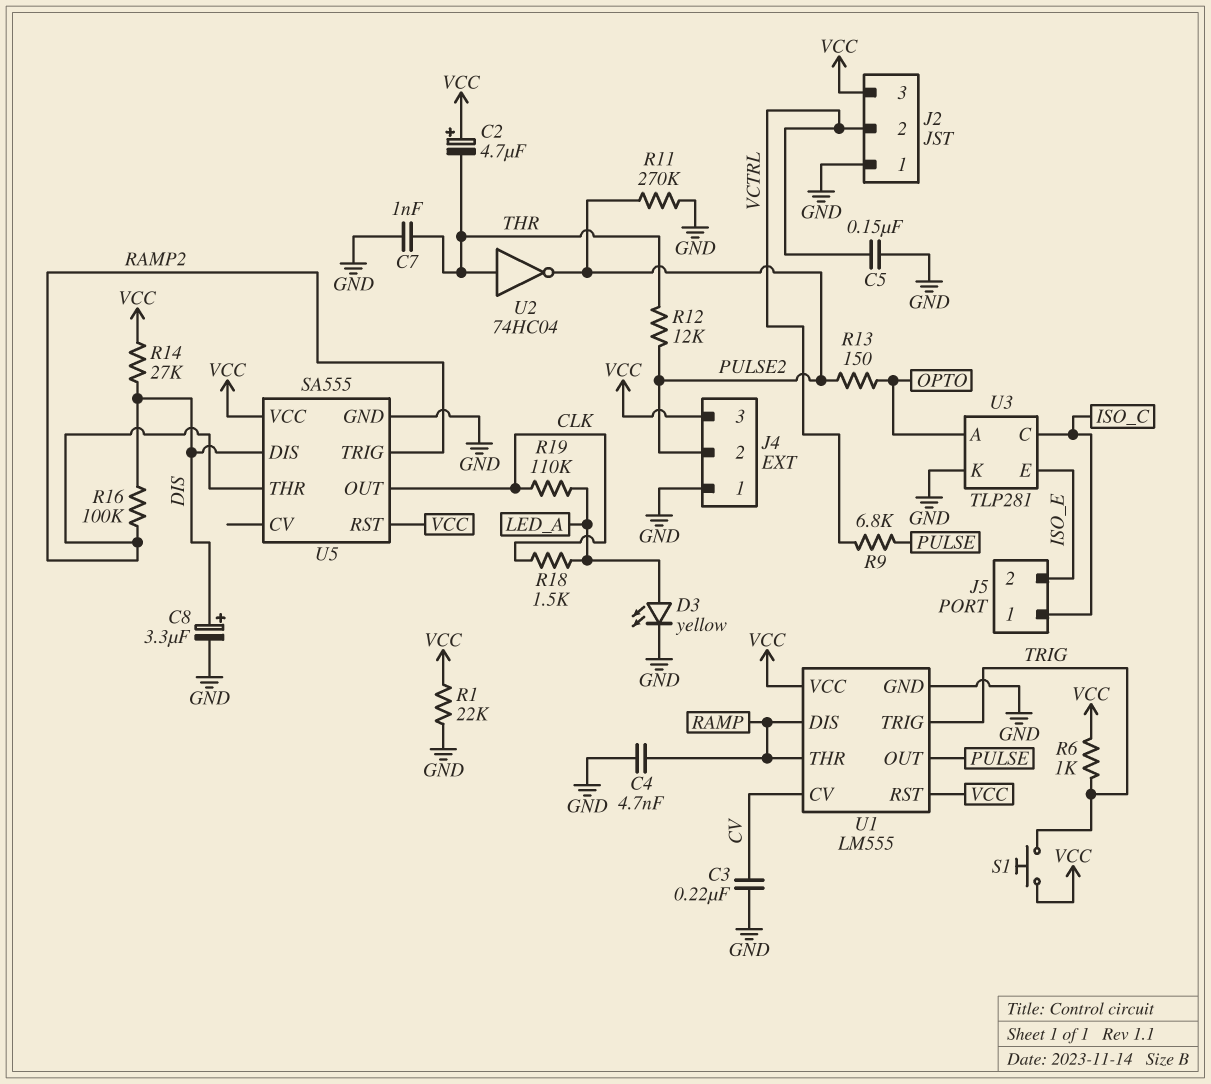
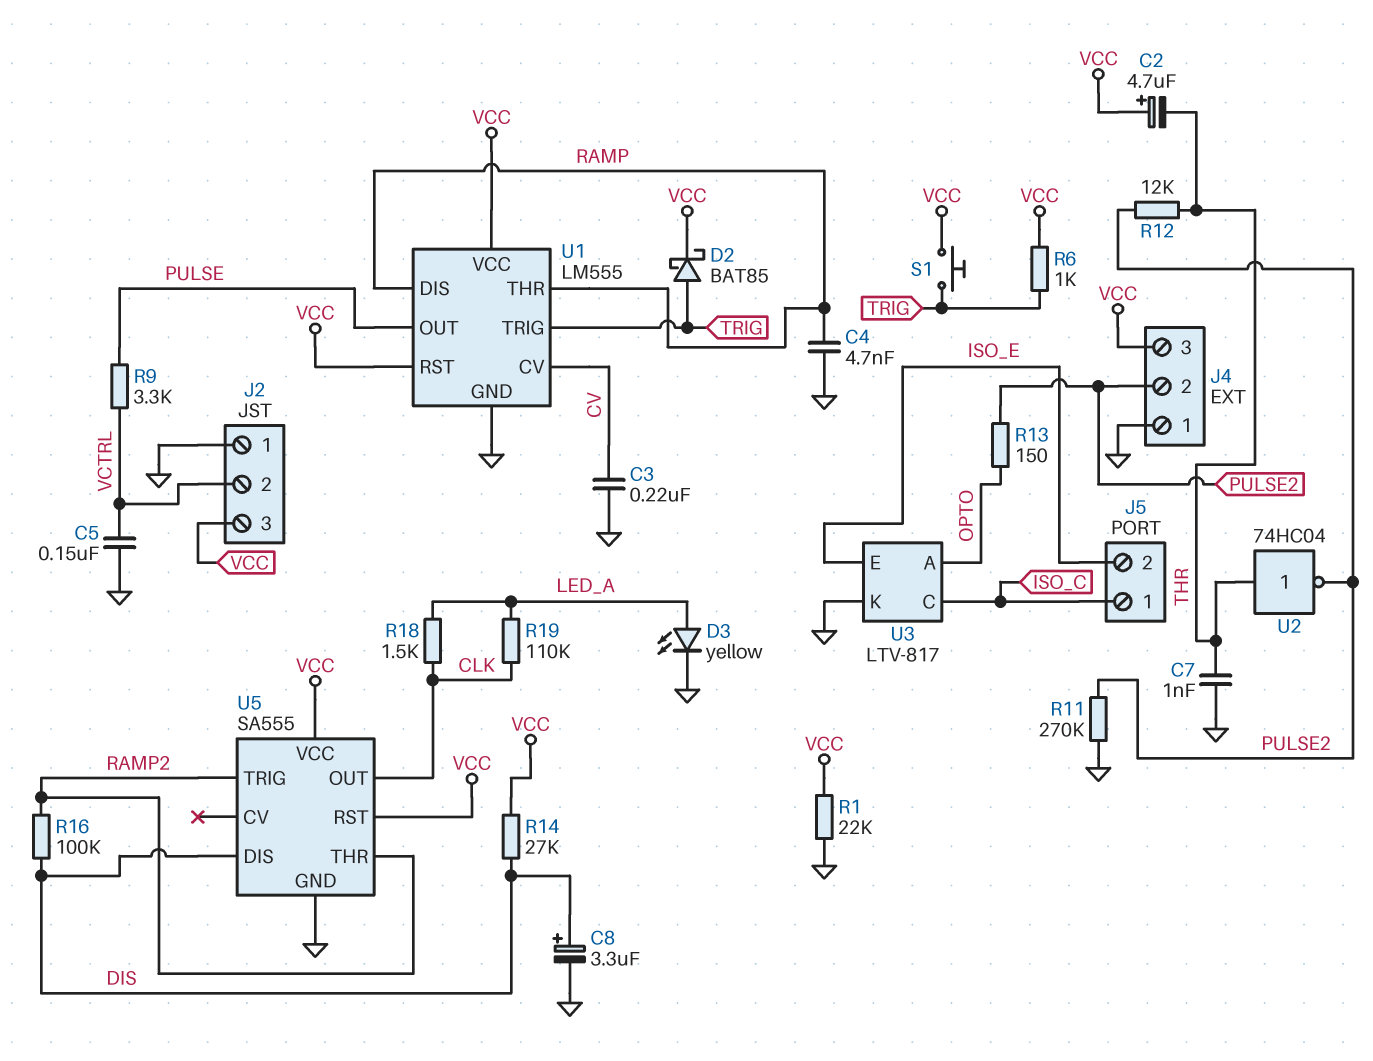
D2: none -> schottky BAT85 (A TRIG, K VCC)
R9: 6.8k (PULSE, VCTRL) -> 3.3k (PULSE, VCTRL)
U3: TLP281 -> LTV-817

